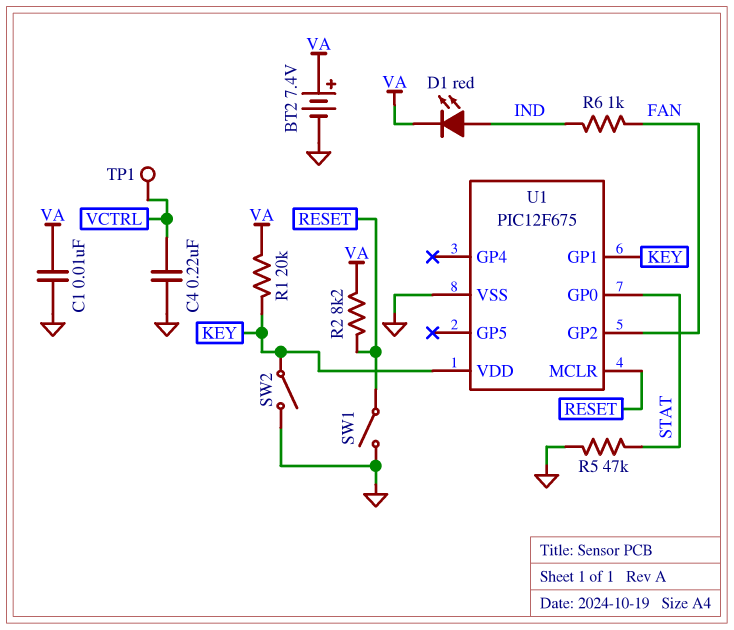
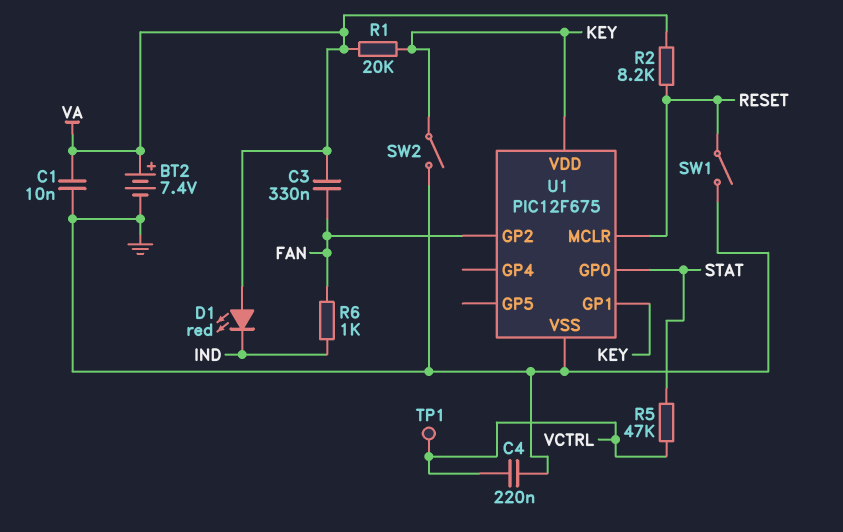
C3: none -> 330nF (FAN, VA)
D1: LED red (A IND, K VA) -> LED red (A VA, K IND)
R5: 47k (GND, STAT) -> 47k (STAT, VCTRL)

